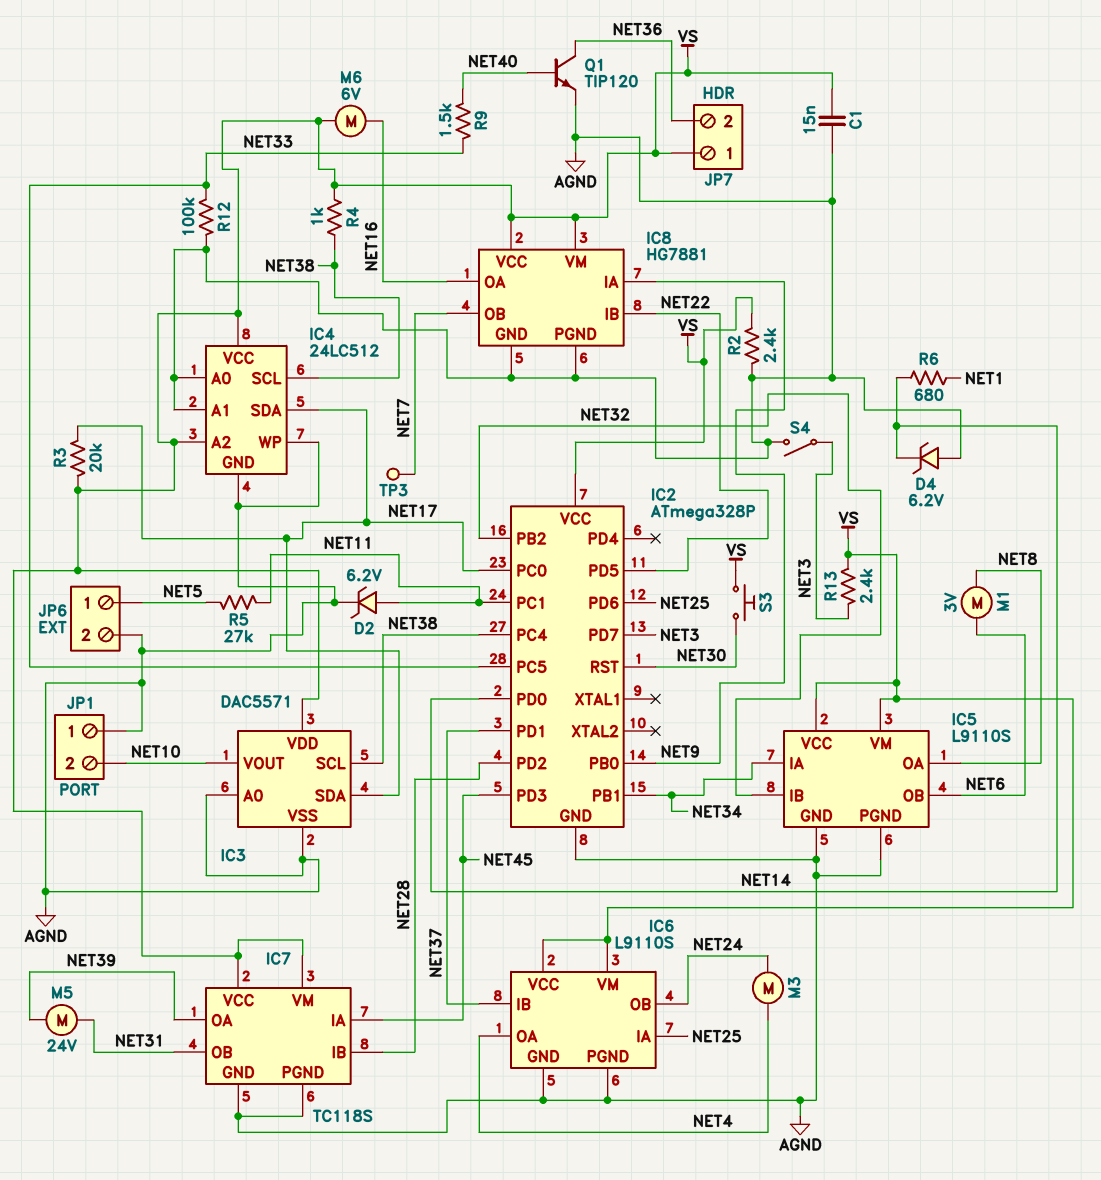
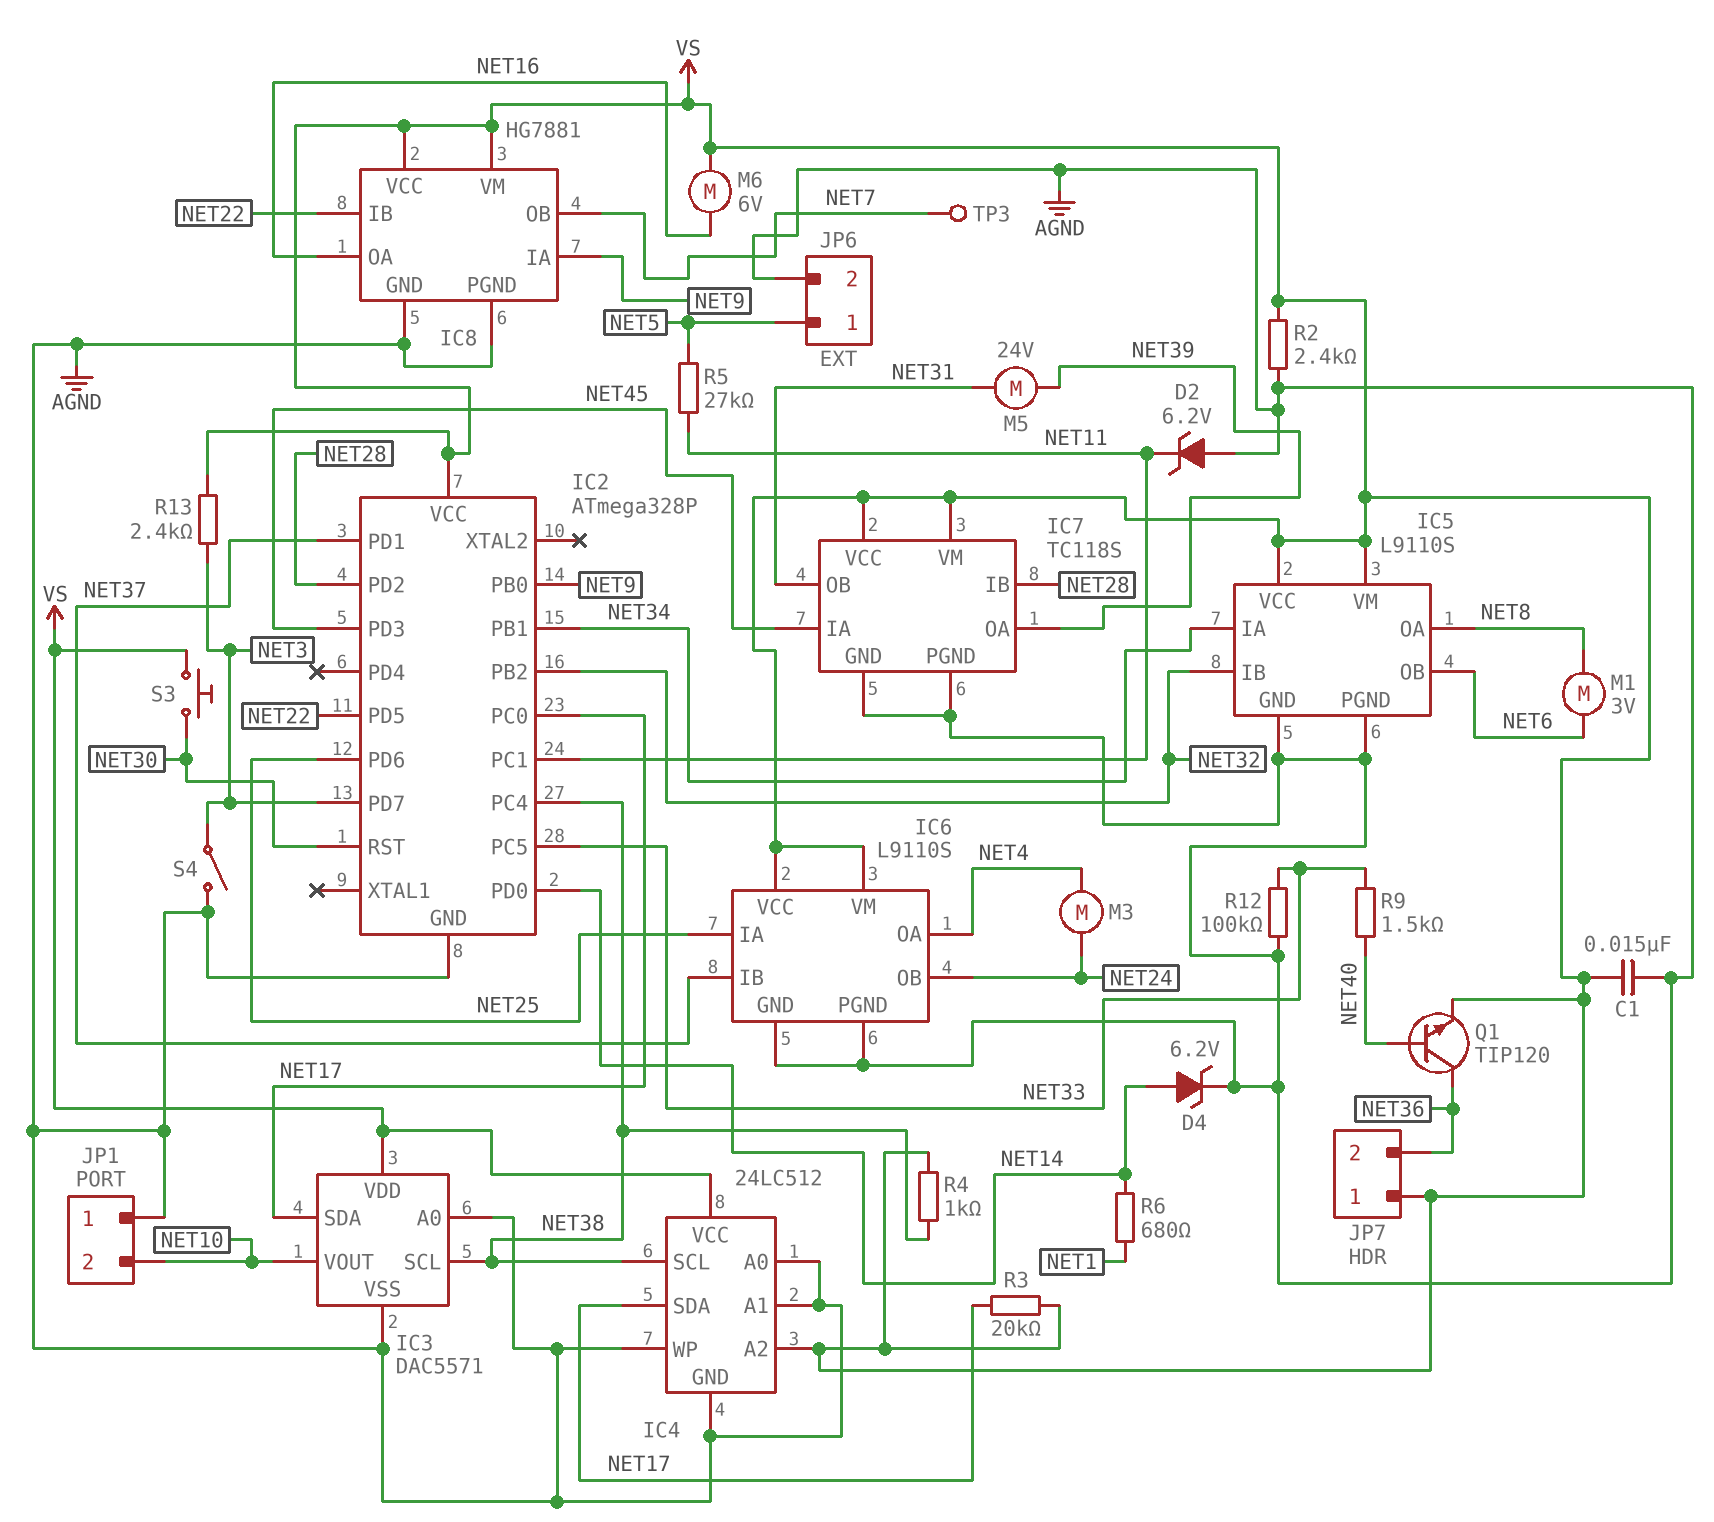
D2: zener 6.2V (A NET11, K AGND) -> zener 6.2V (A AGND, K NET11)
D4: zener 6.2V (A AGND, K NET14) -> zener 6.2V (A NET14, K AGND)
Q1: NPN TIP120 (B NET40, C NET36, E AGND) -> NPN TIP120 (B NET40, C NET36, E VS)

